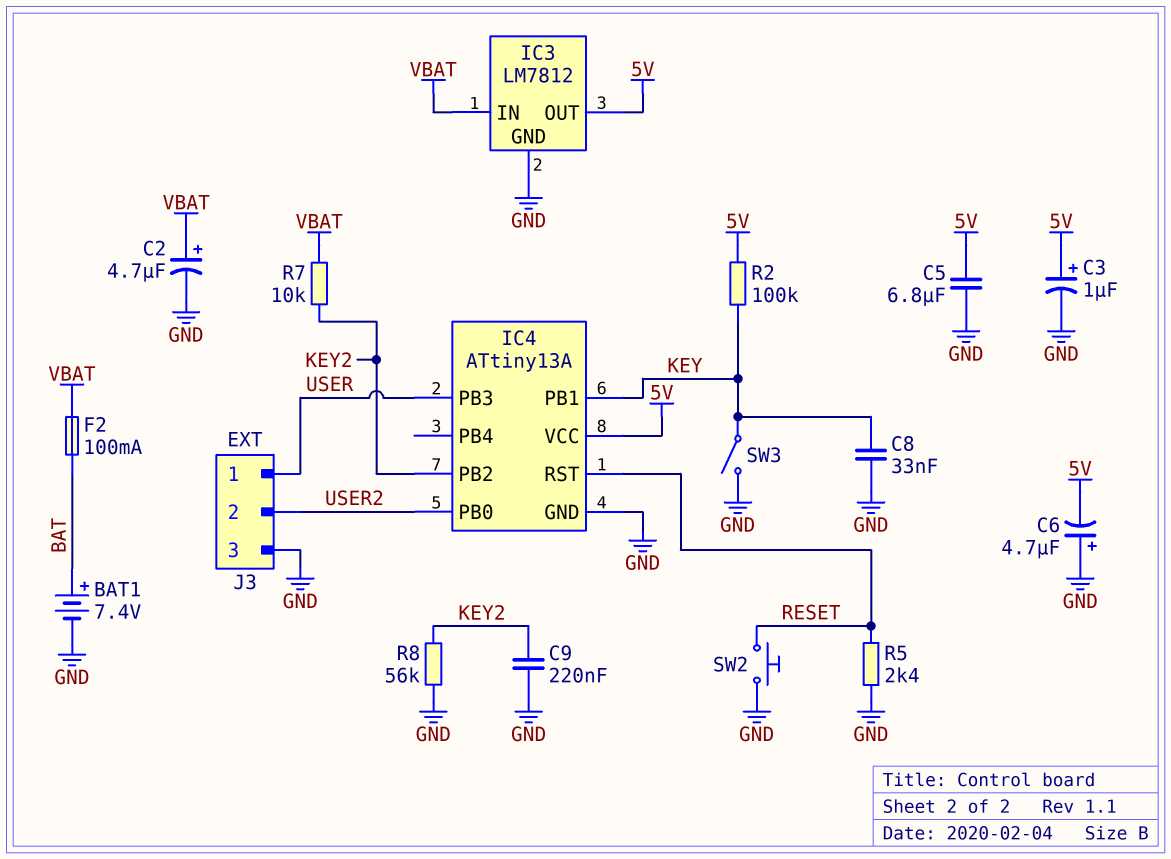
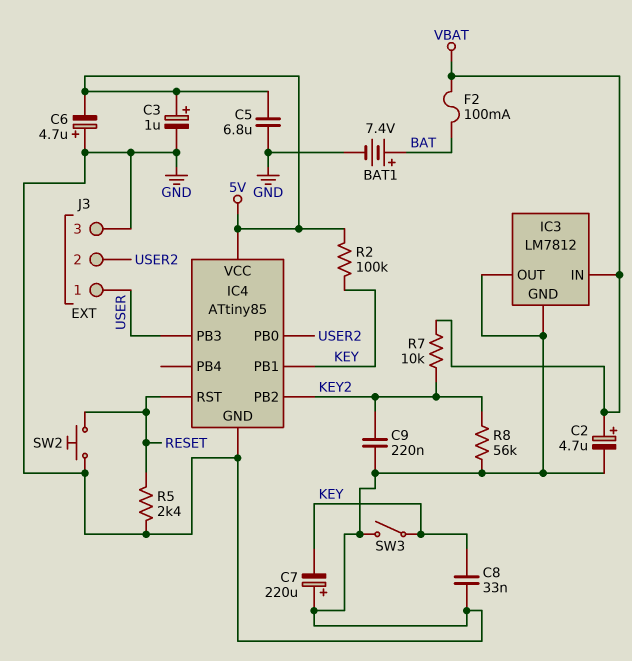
C7: none -> 220uF (plus GND, minus KEY)
IC3 pin OUT: 5V -> GND
IC4: ATtiny13A -> ATtiny85

